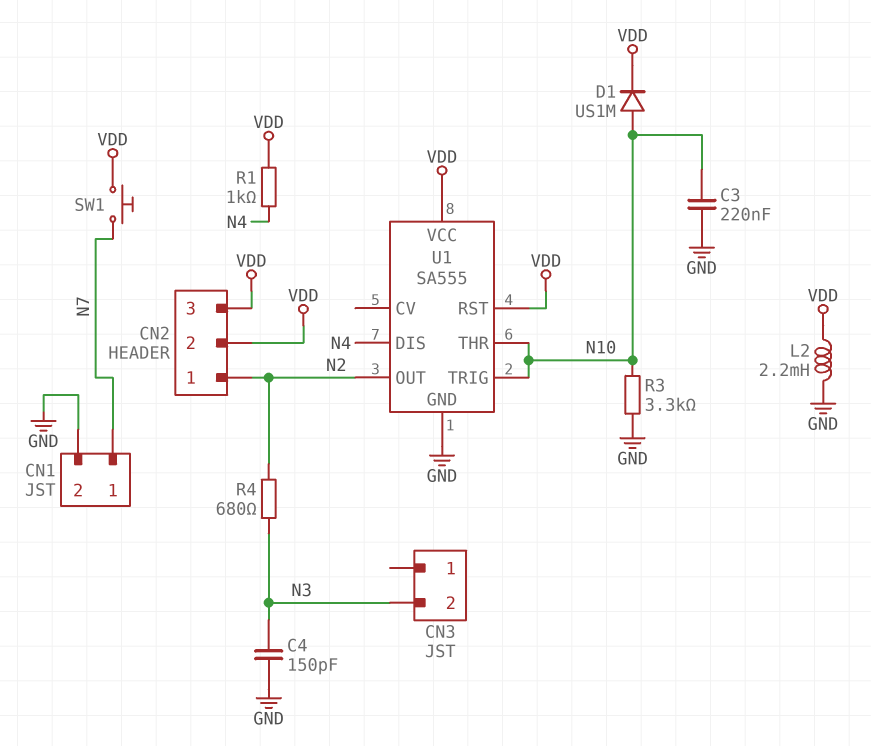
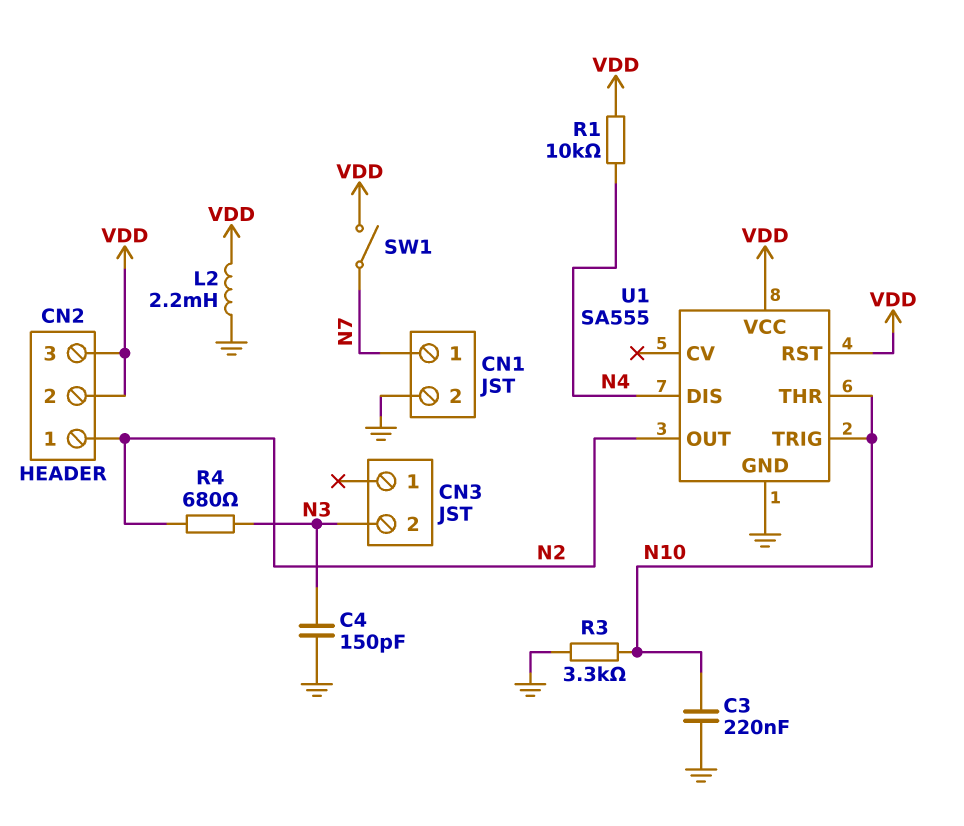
D1: diode US1M (A N10, K VDD) -> none
R1: 1k (N4, VDD) -> 10k (N4, VDD)
SW1: button (N7, VDD) -> switch (N7, VDD)

